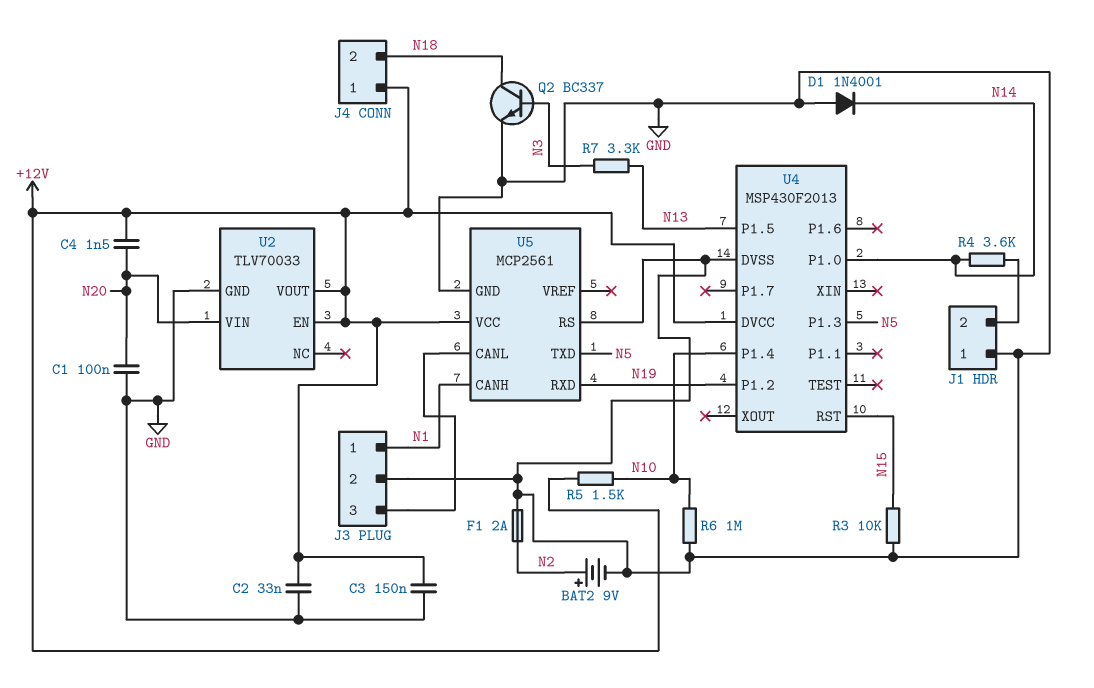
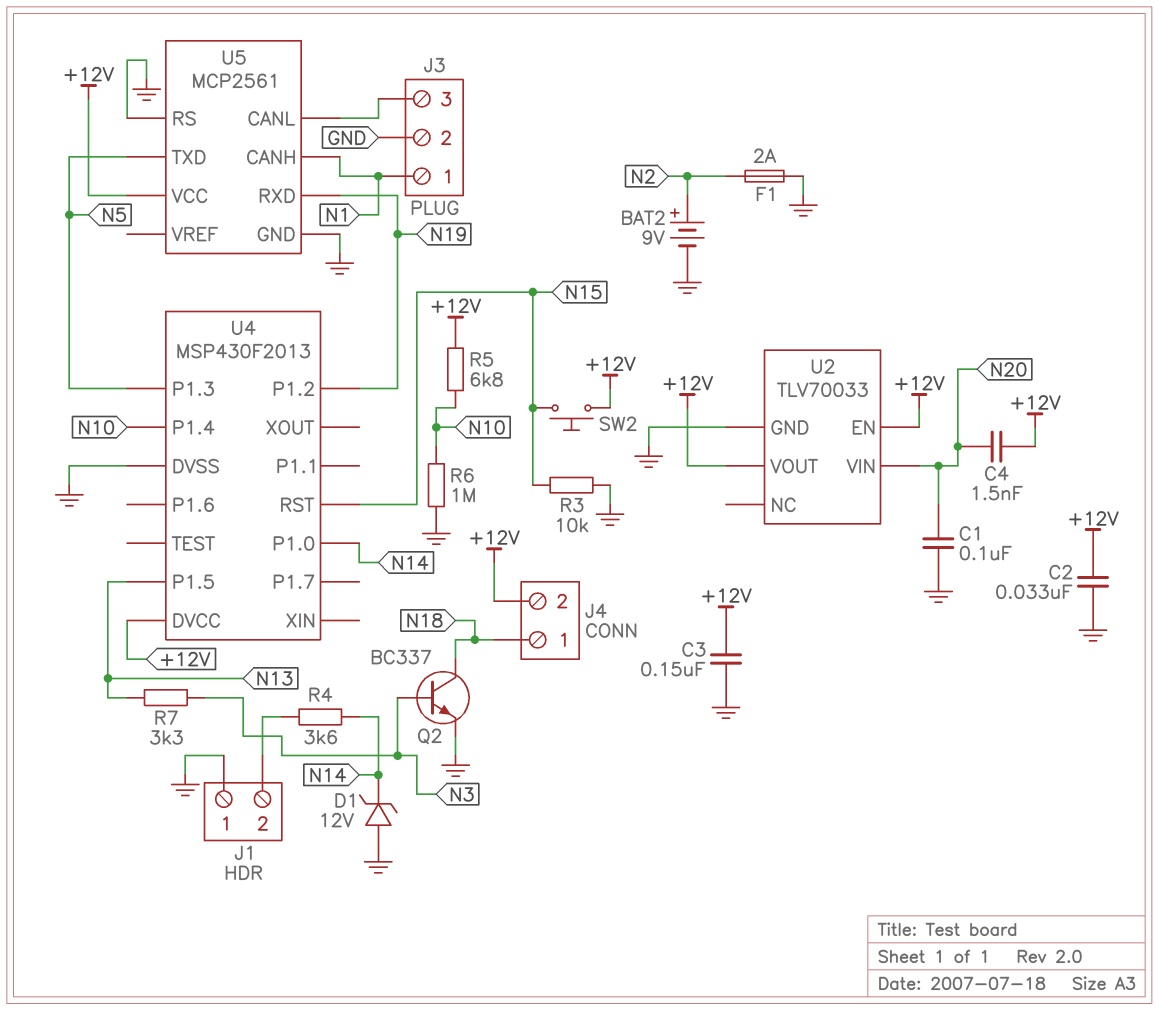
D1: diode 1N4001 (A GND, K N14) -> zener 12V (A GND, K N14)
J4 pin 1: +12V -> N18
J4 pin 2: N18 -> +12V
R5: 1.5k (+12V, N10) -> 6.8k (+12V, N10)
SW2: none -> button (+12V, N15)

